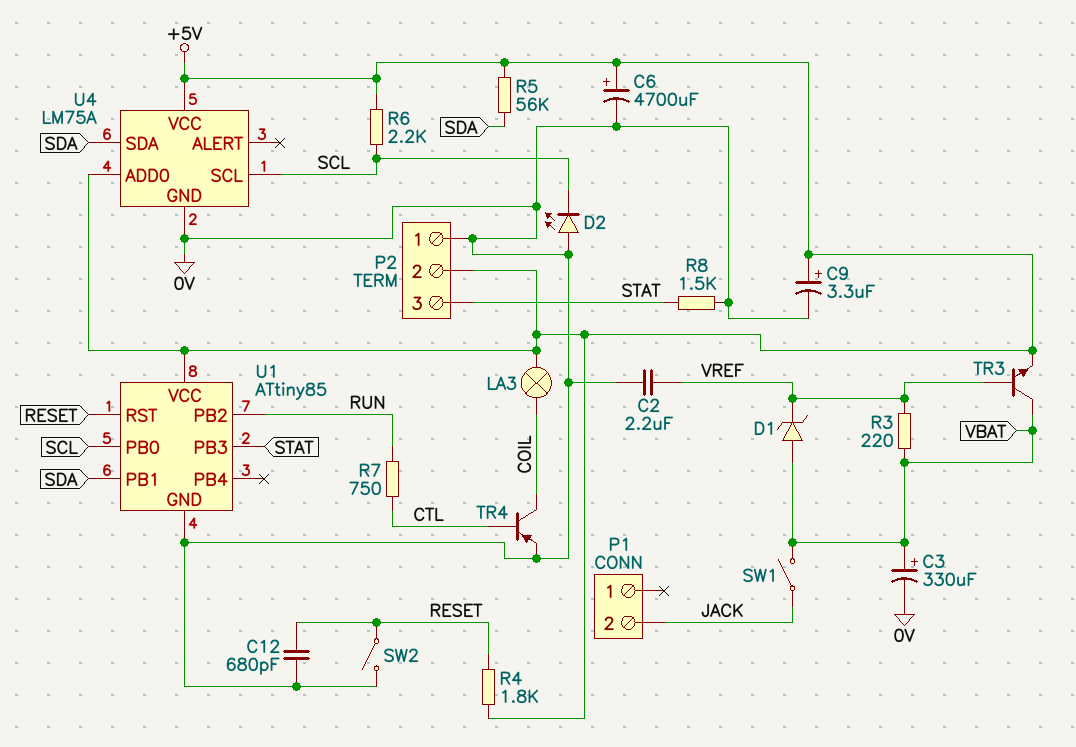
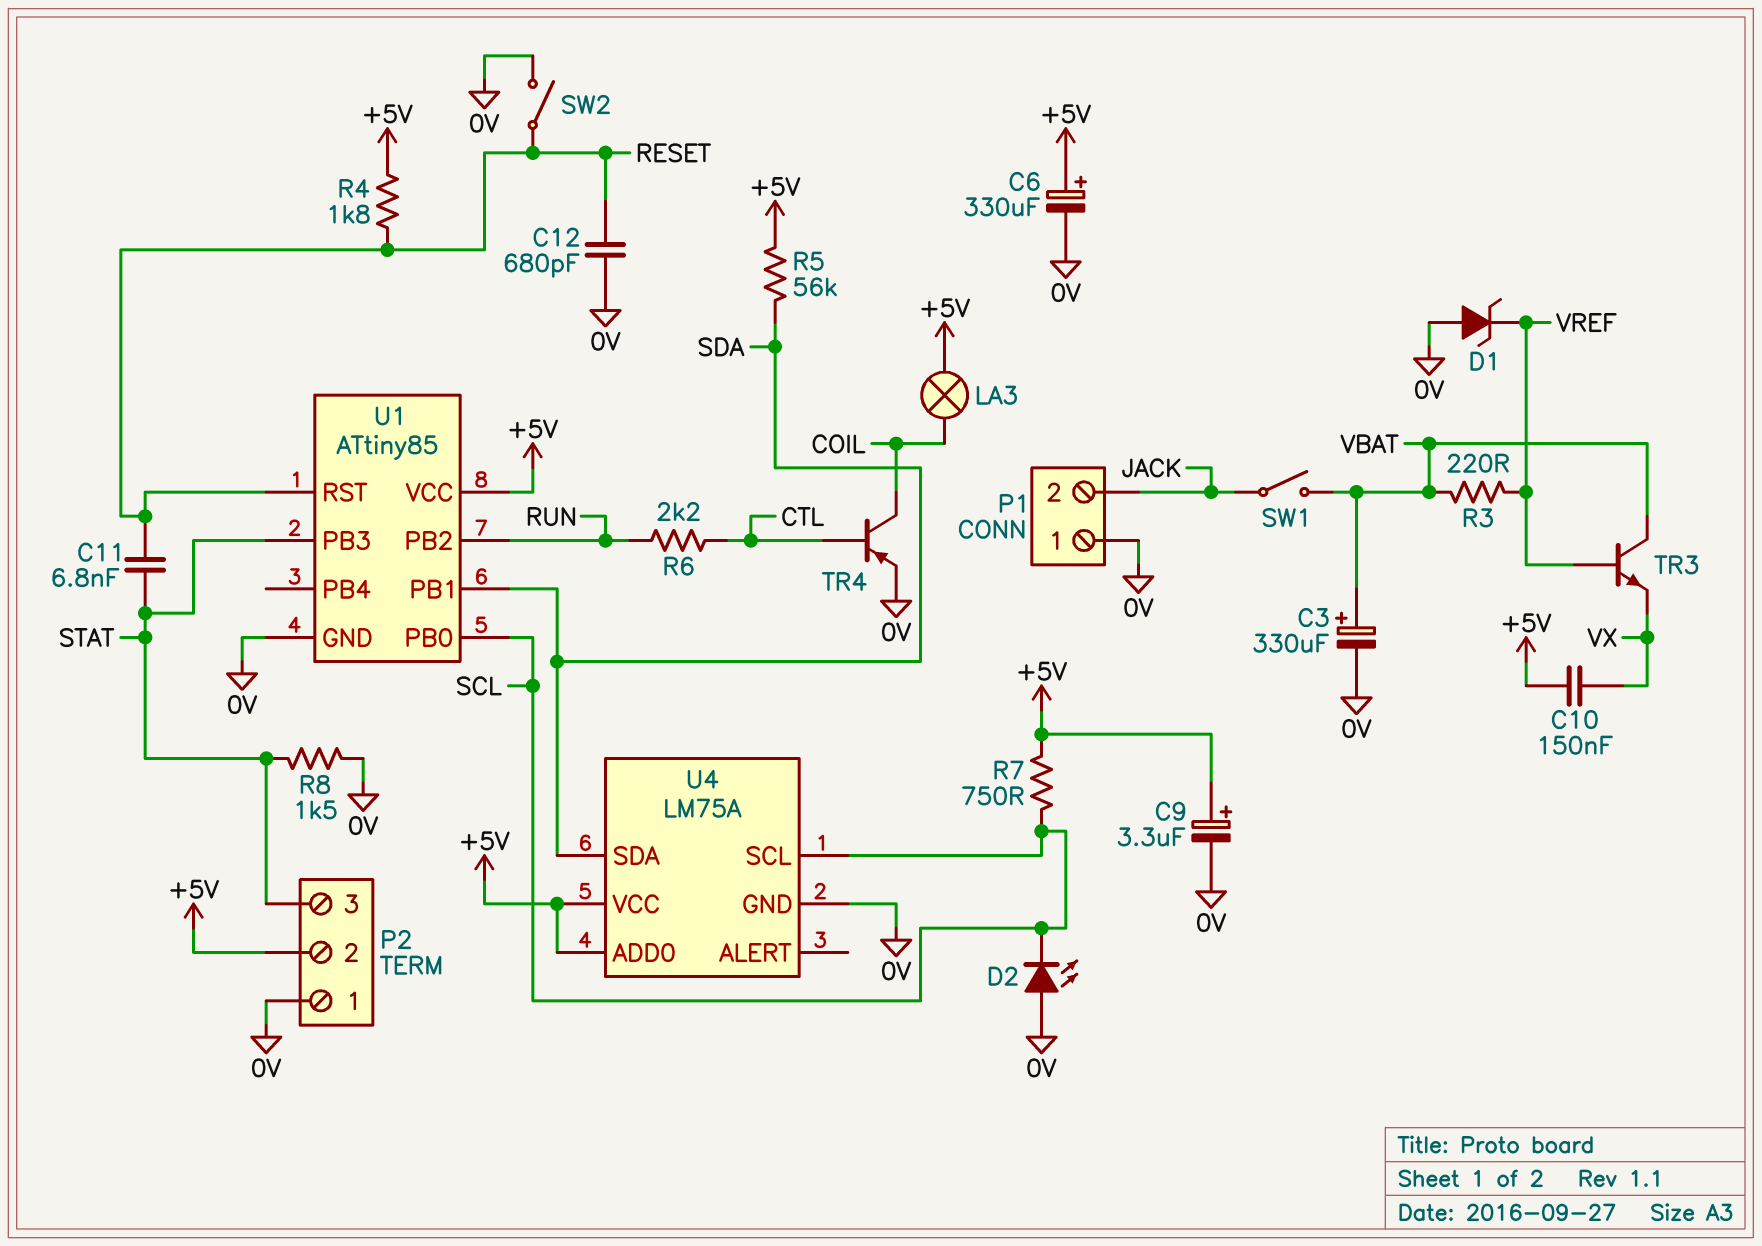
C2: 2.2uF (0V, VREF) -> none
C6: 4700uF (plus +5V, minus 0V) -> 330uF (plus +5V, minus 0V)
C10: none -> 150nF (+5V, VX)
C11: none -> 6.8nF (RESET, STAT)
D1: zener (A VBAT, K VREF) -> zener (A 0V, K VREF)
P1 pin 1: none -> 0V
R6: 2.2k (+5V, SCL) -> 2.2k (CTL, RUN)
R7: 750 (CTL, RUN) -> 750 (+5V, SCL)
TR3: NPN (B VREF, C VBAT, E +5V) -> NPN (B VREF, C VBAT, E VX)

